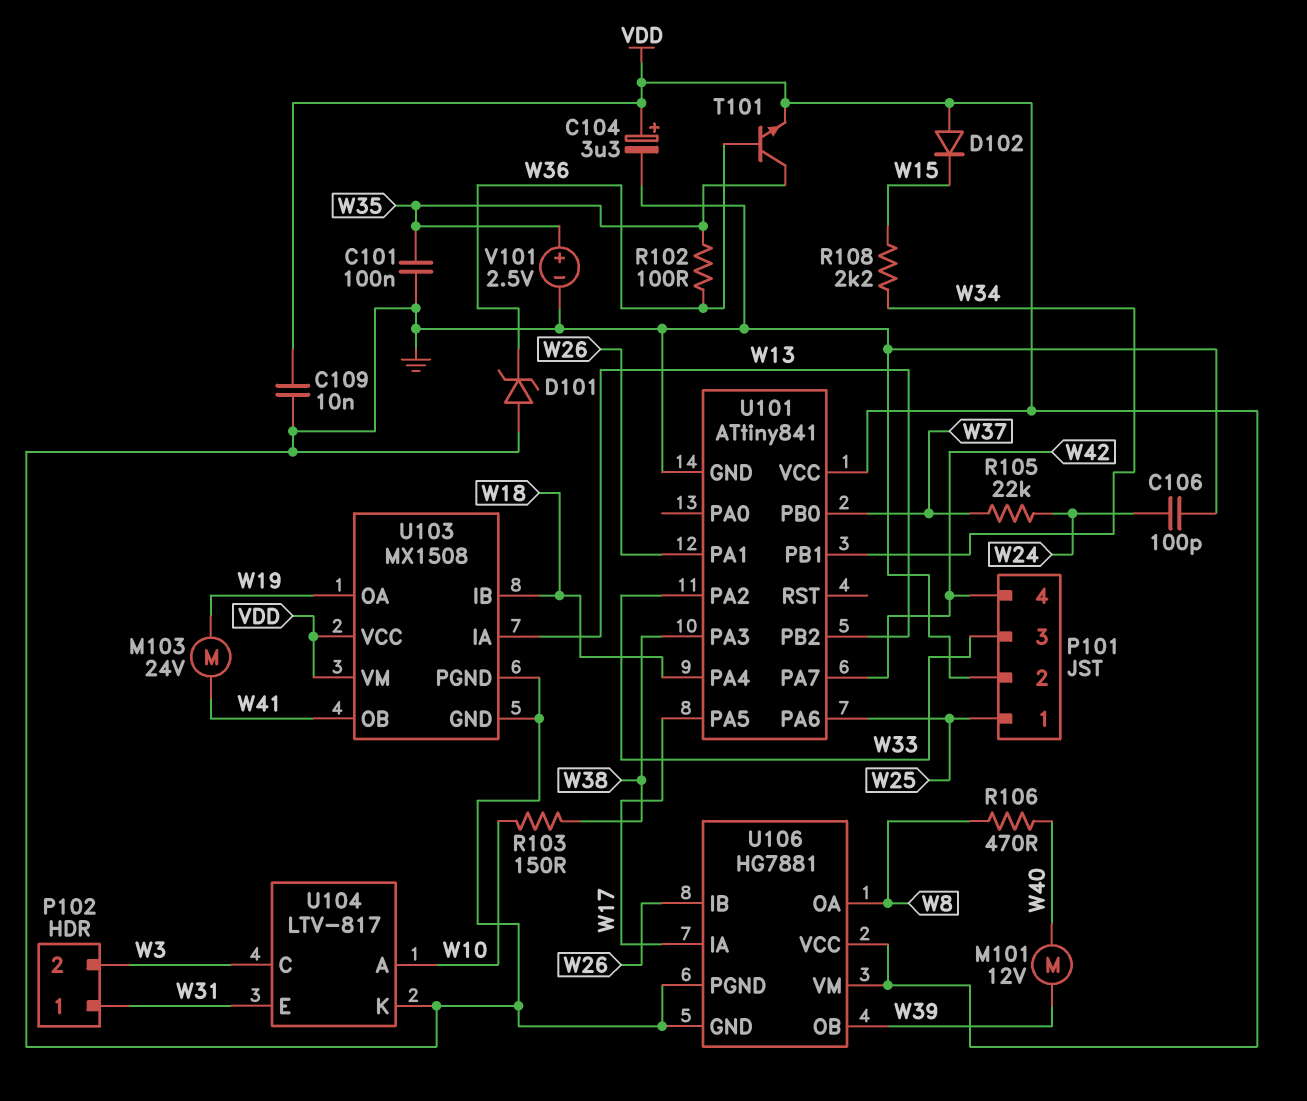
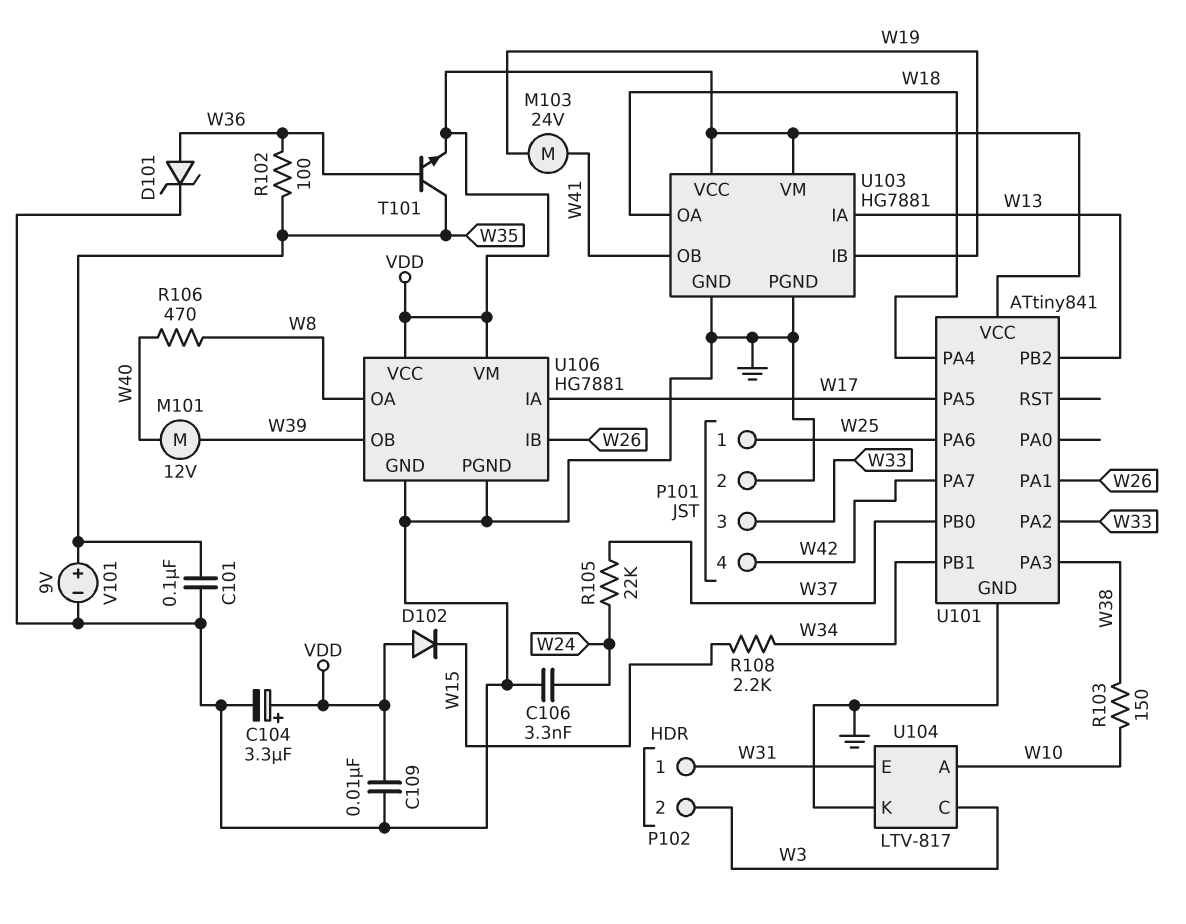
C106: 100pF (GND, W24) -> 3.3nF (GND, W24)
D101: zener (A GND, K W36) -> zener (A W36, K GND)
U103: MX1508 -> HG7881
U103 pin IB: W18 -> W19
U103 pin OA: W19 -> W18
V101: 2.5V (plus W35, minus GND) -> 9V (plus W35, minus GND)

